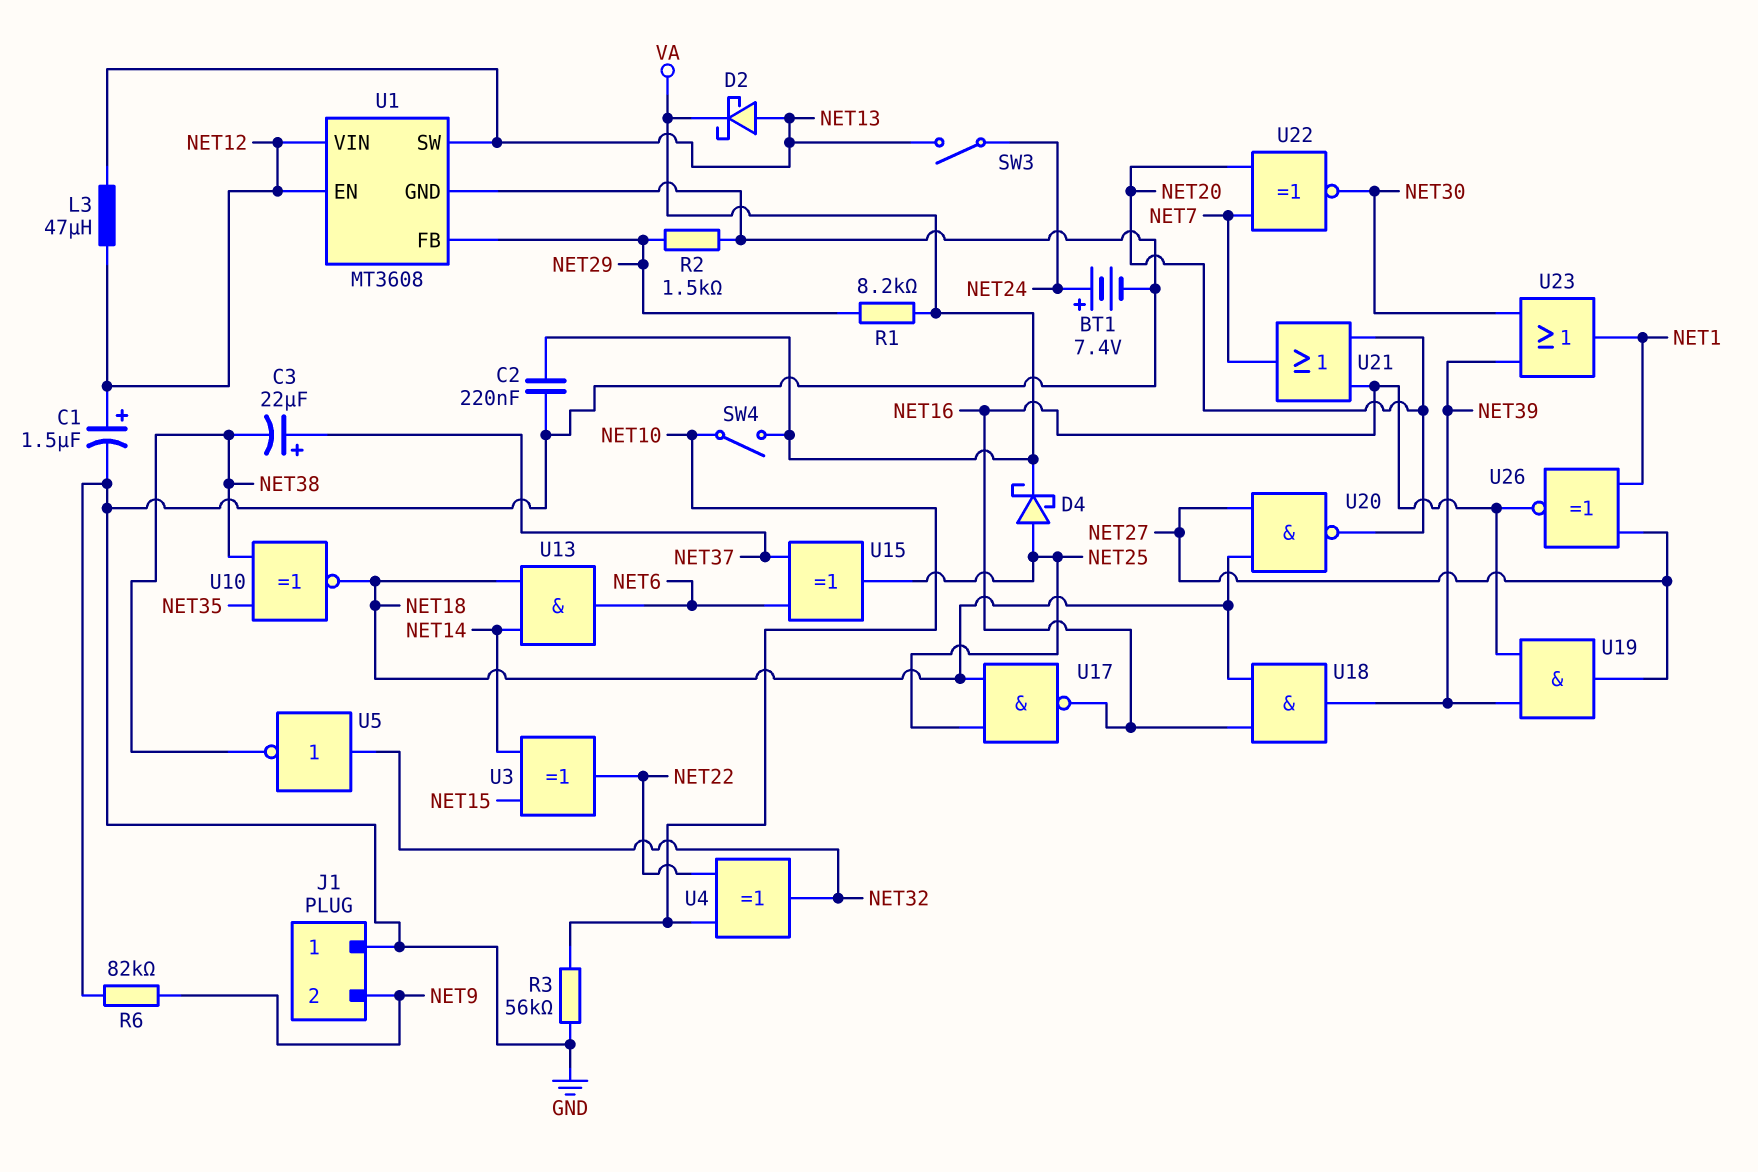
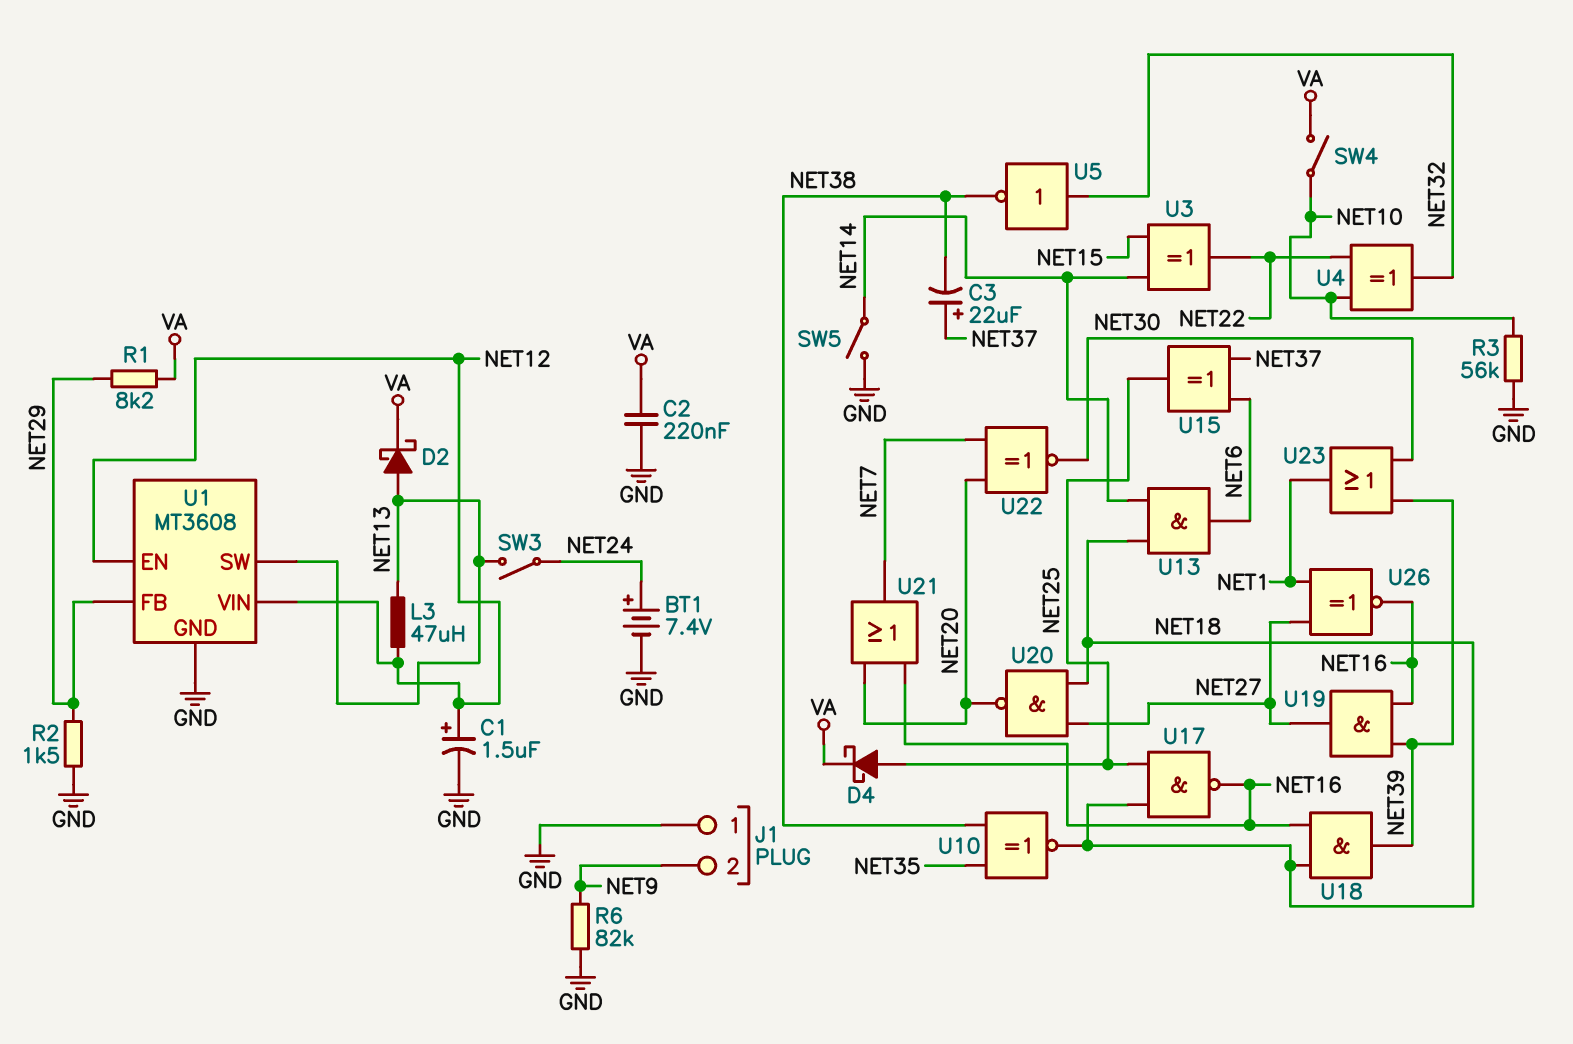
SW5: none -> switch (GND, NET14)

